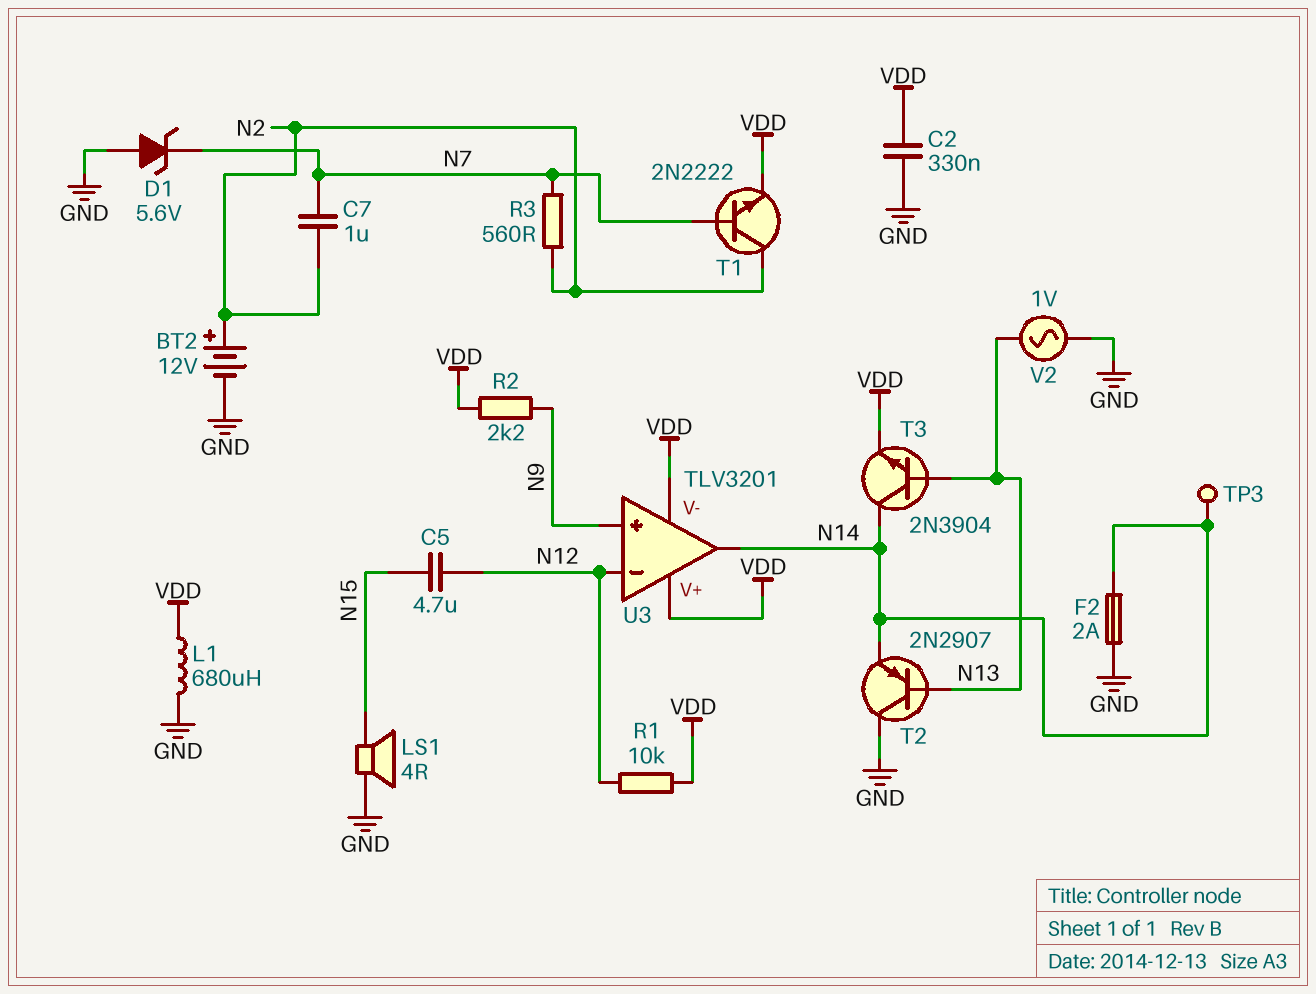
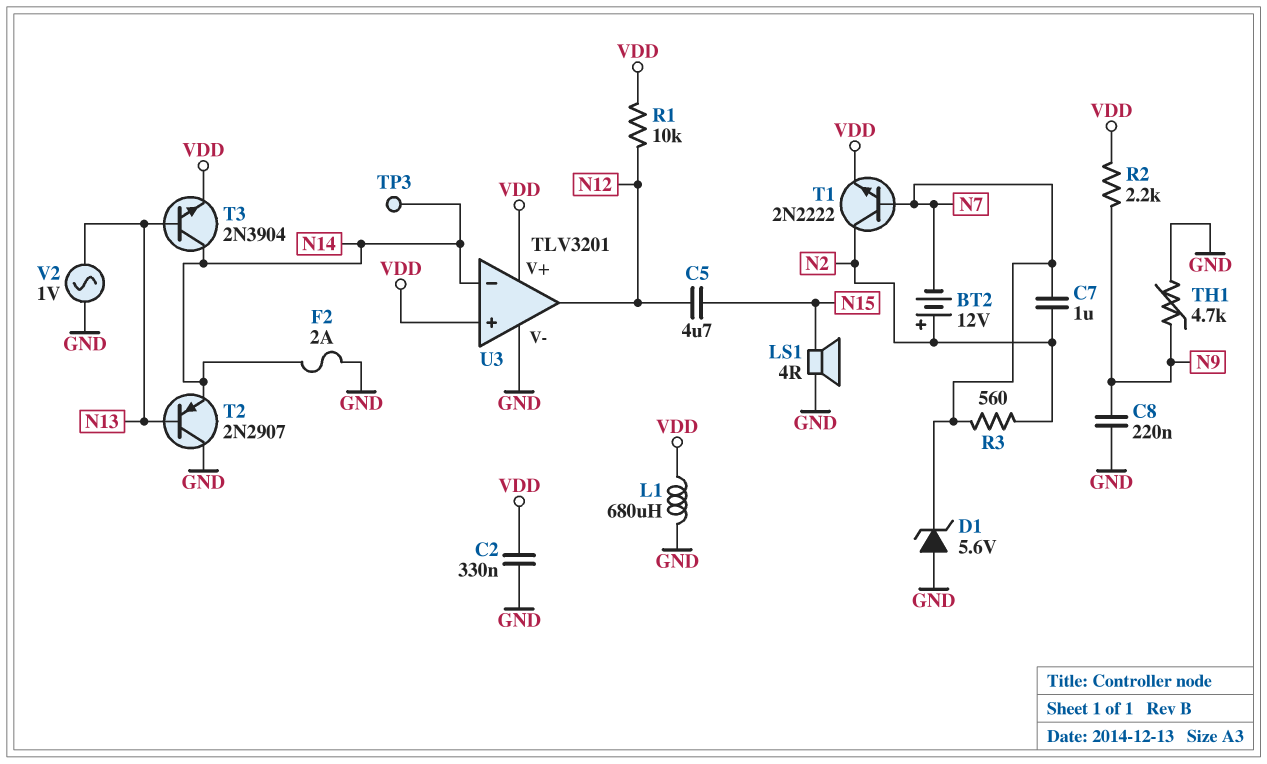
BT2: 12V (plus N2, minus GND) -> 12V (plus N2, minus N7)
C8: none -> 220nF (GND, N9)
TH1: none -> 4.7k (GND, N9)
U3 pin V-: VDD -> GND
U3 pin in+: N9 -> VDD
U3 pin in-: N12 -> N14
U3 pin out: N14 -> N12

